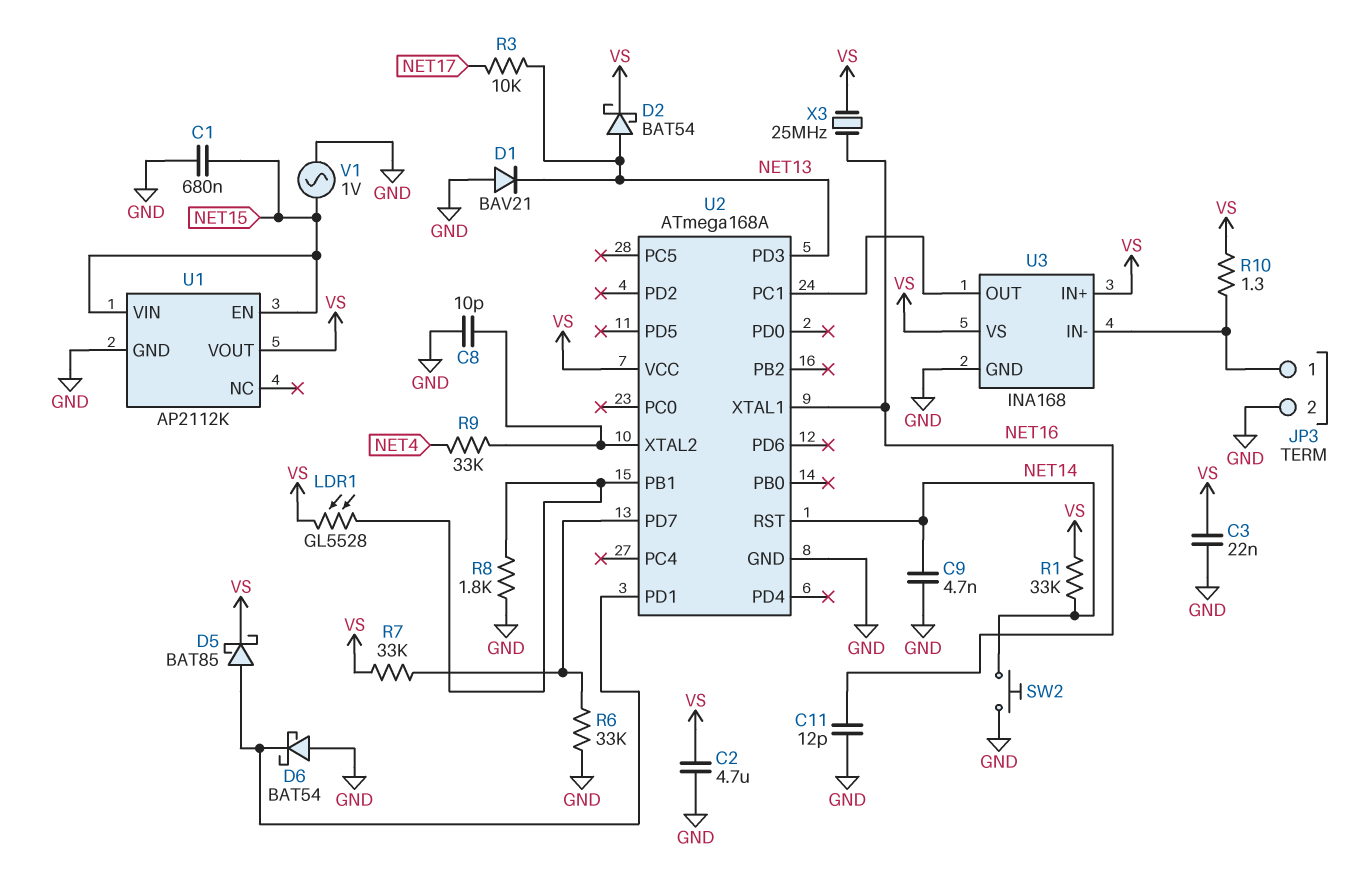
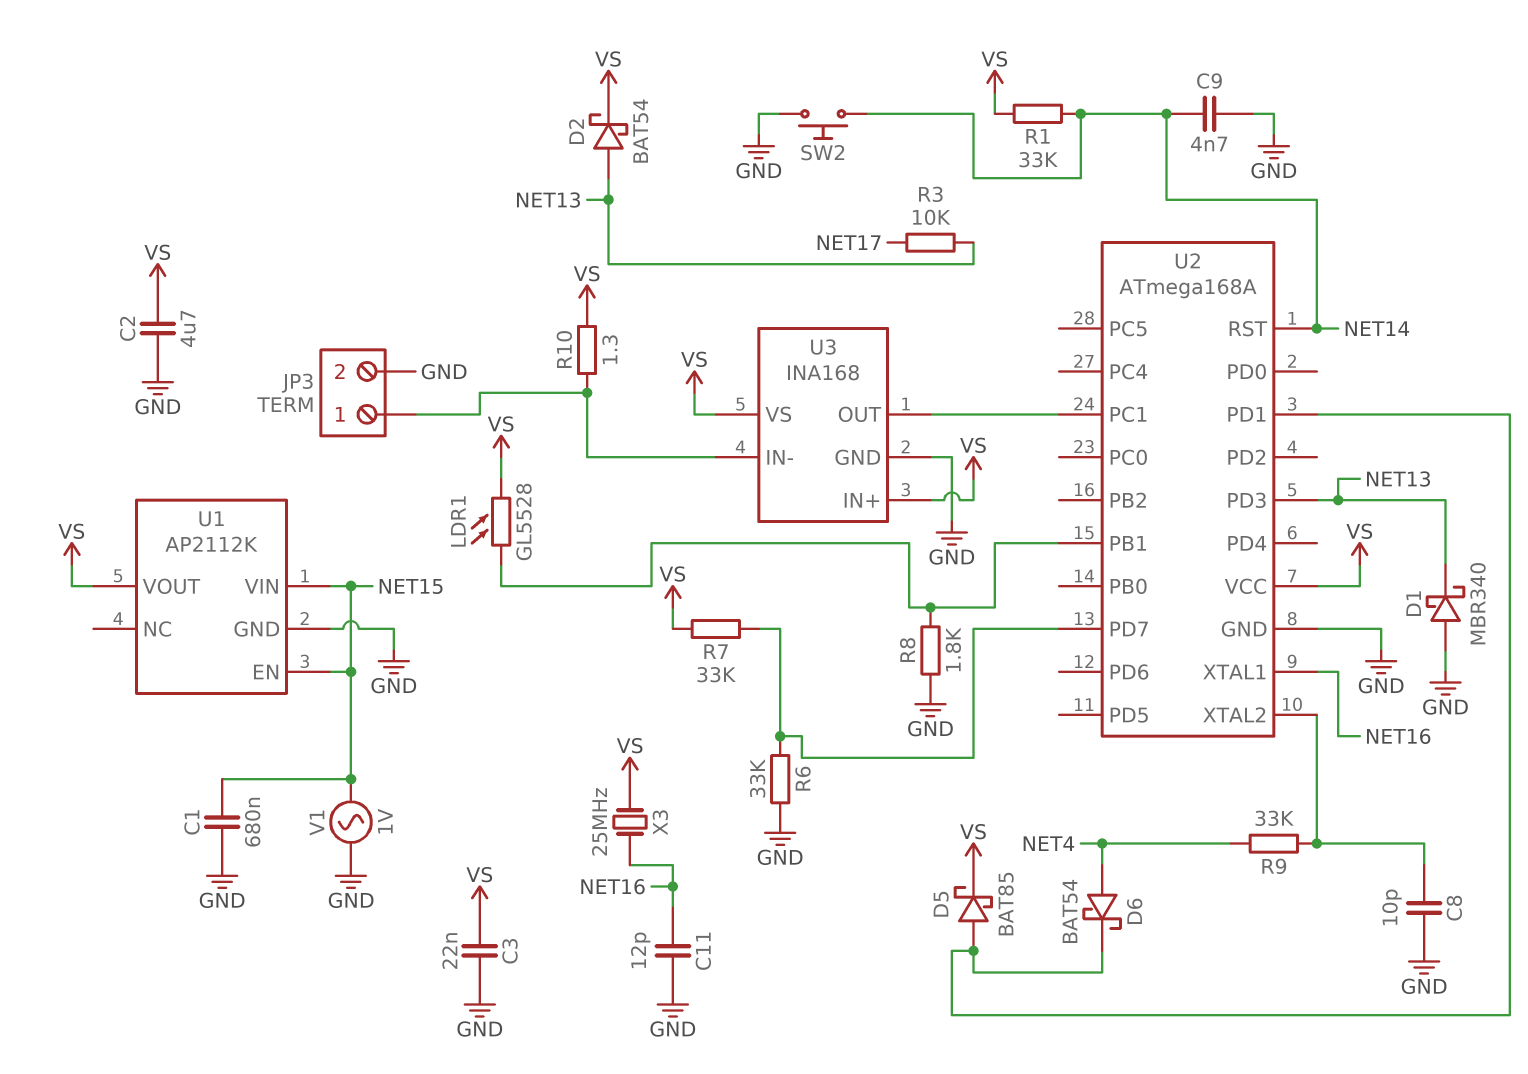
D1: diode BAV21 (A GND, K NET13) -> schottky MBR340 (A GND, K NET13)
D6: schottky BAT54 (A GND, K U2/PD1) -> schottky BAT54 (A NET4, K U2/PD1)

